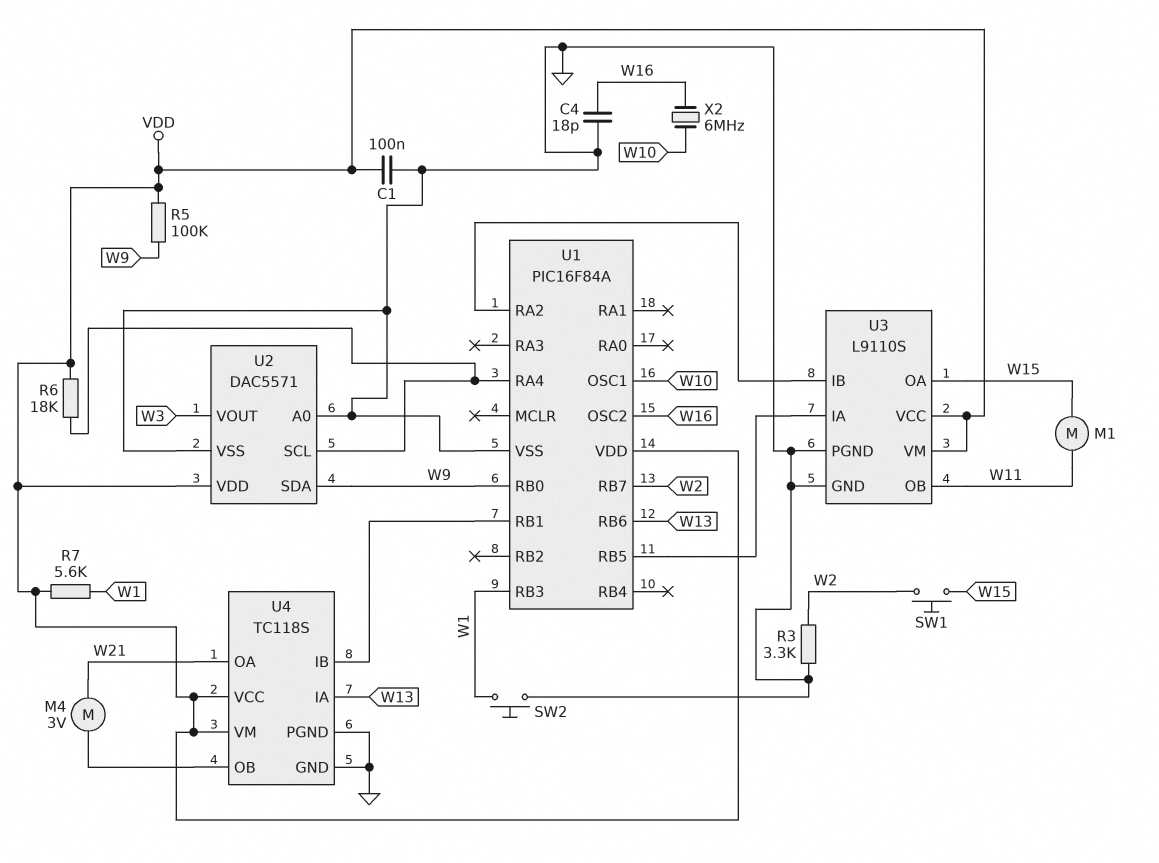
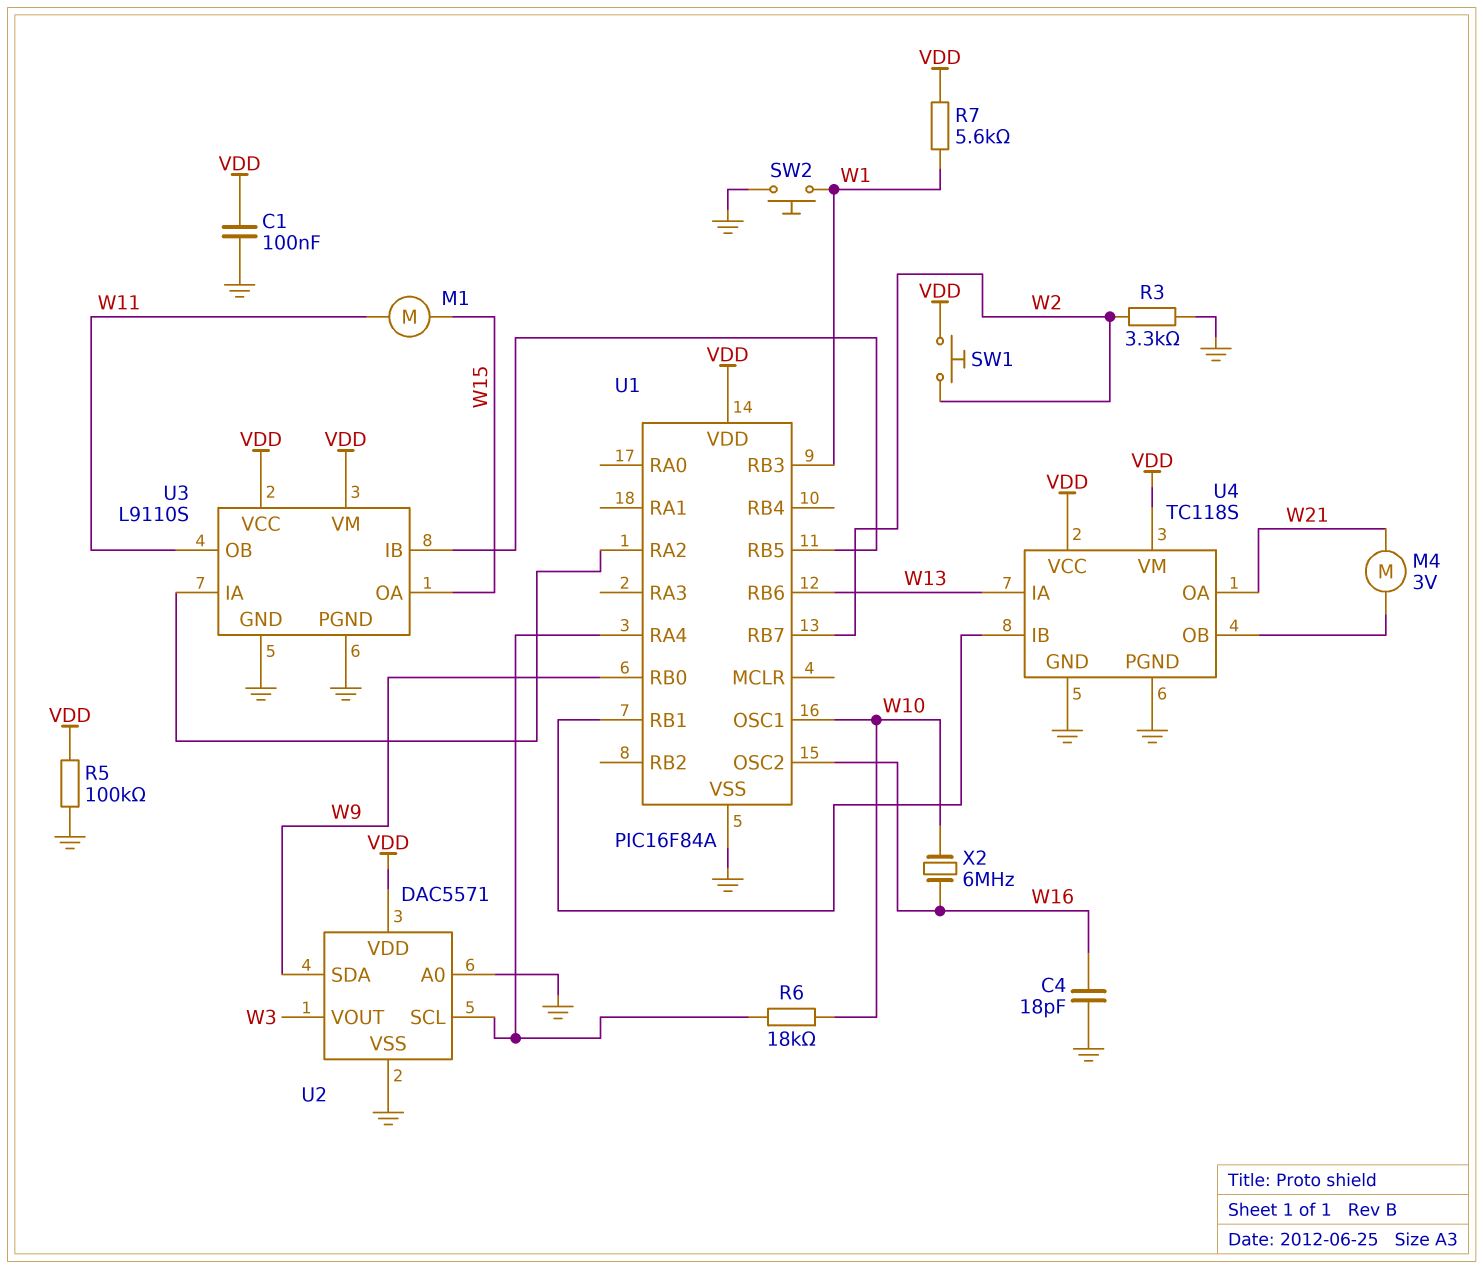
R5: 100k (VDD, W9) -> 100k (GND, VDD)
R6: 18k (U1/RA4, VDD) -> 18k (U1/RA4, W10)
SW1: button (W2, W15) -> button (VDD, W2)
U3 pin IA: U1/RB5 -> U1/RA2
U3 pin IB: U1/RA2 -> U1/RB5

